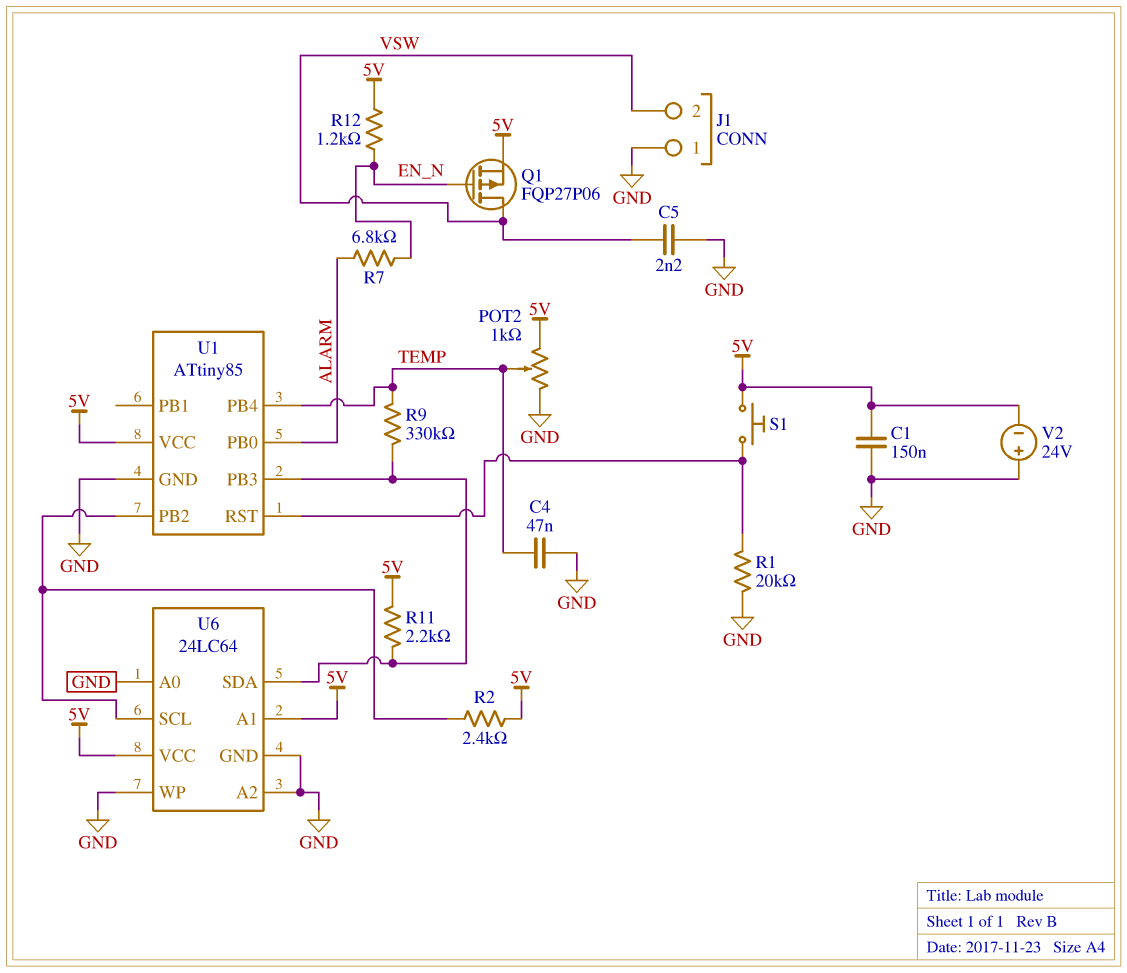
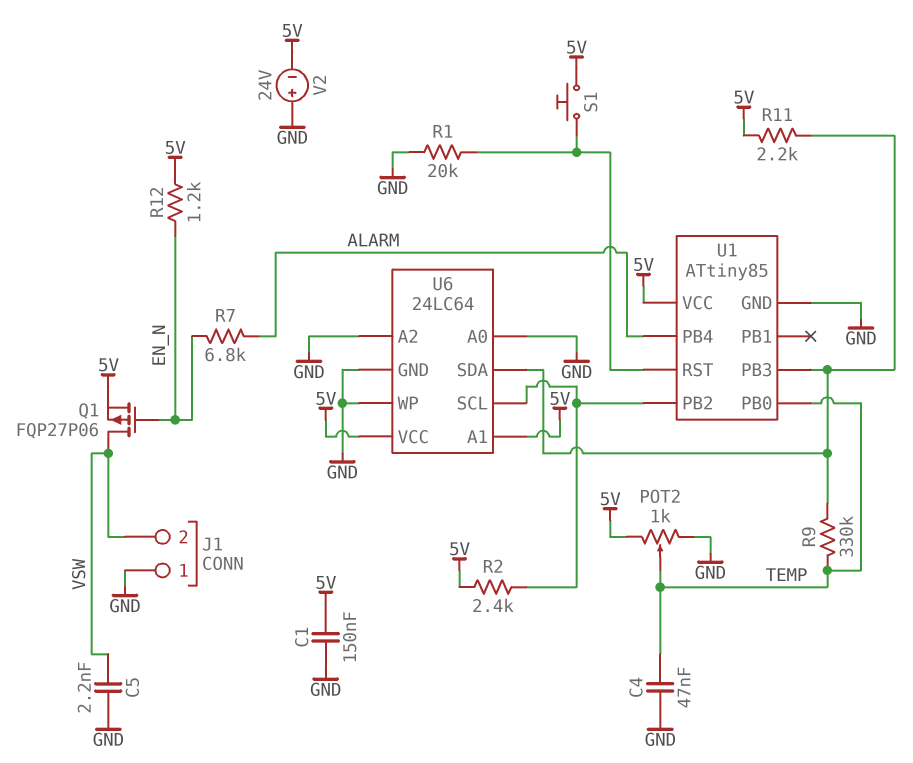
U1 pin PB0: ALARM -> TEMP
U1 pin PB4: TEMP -> ALARM

